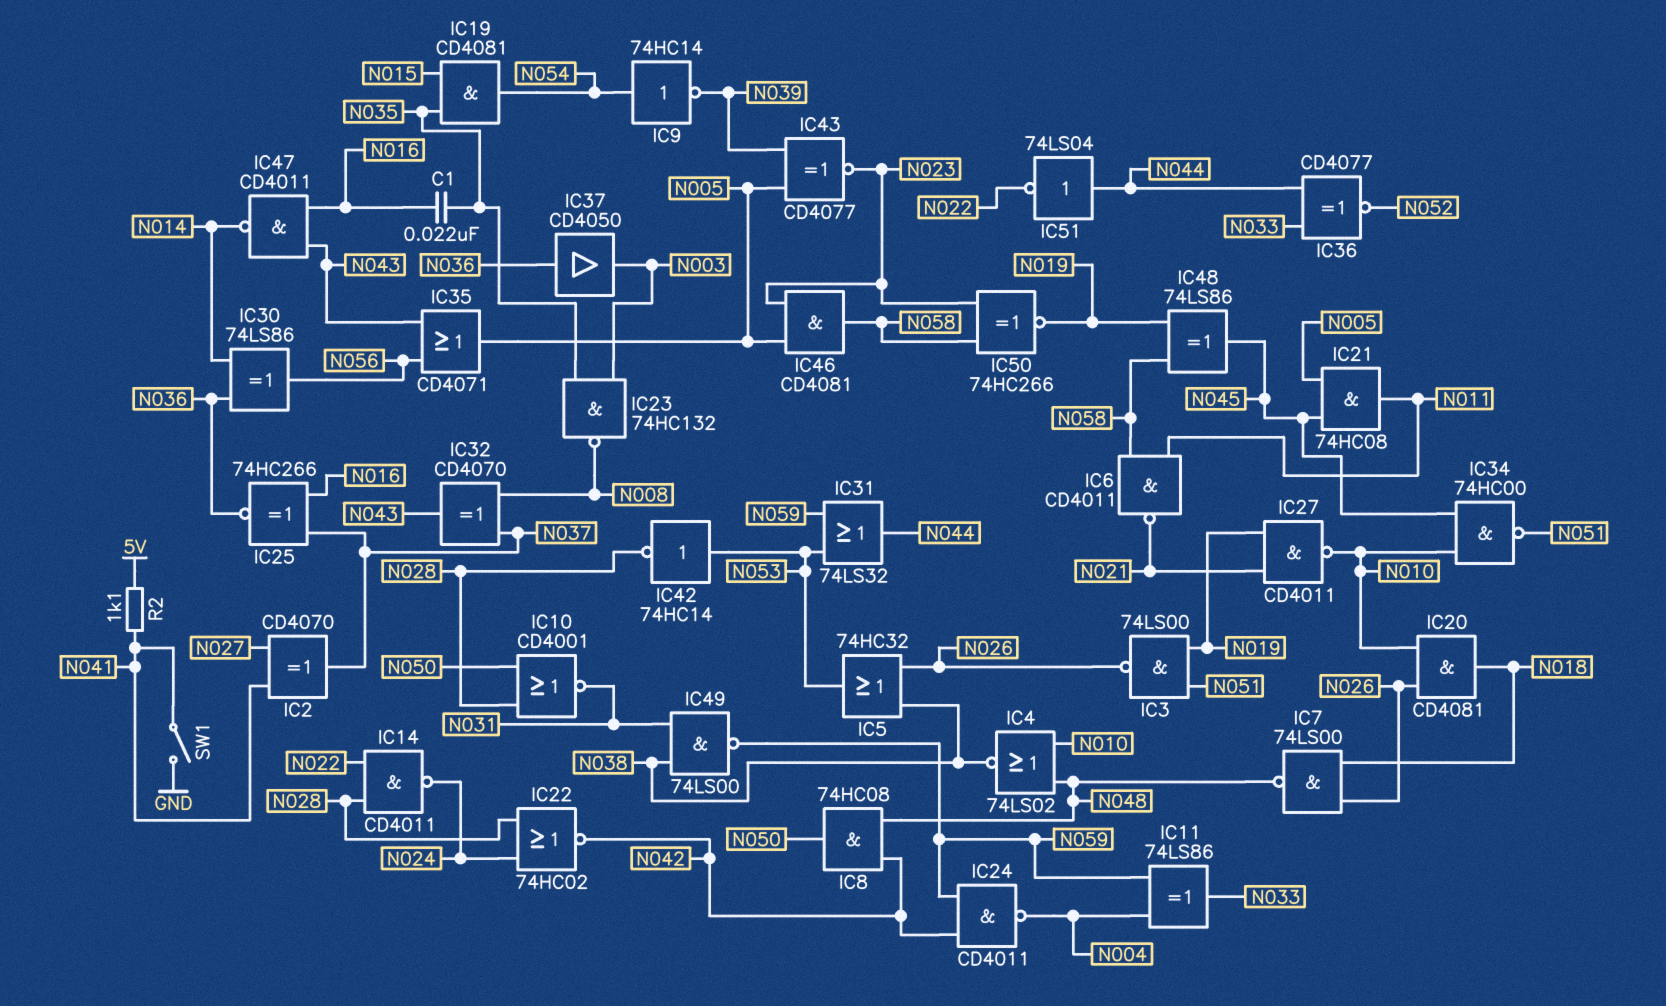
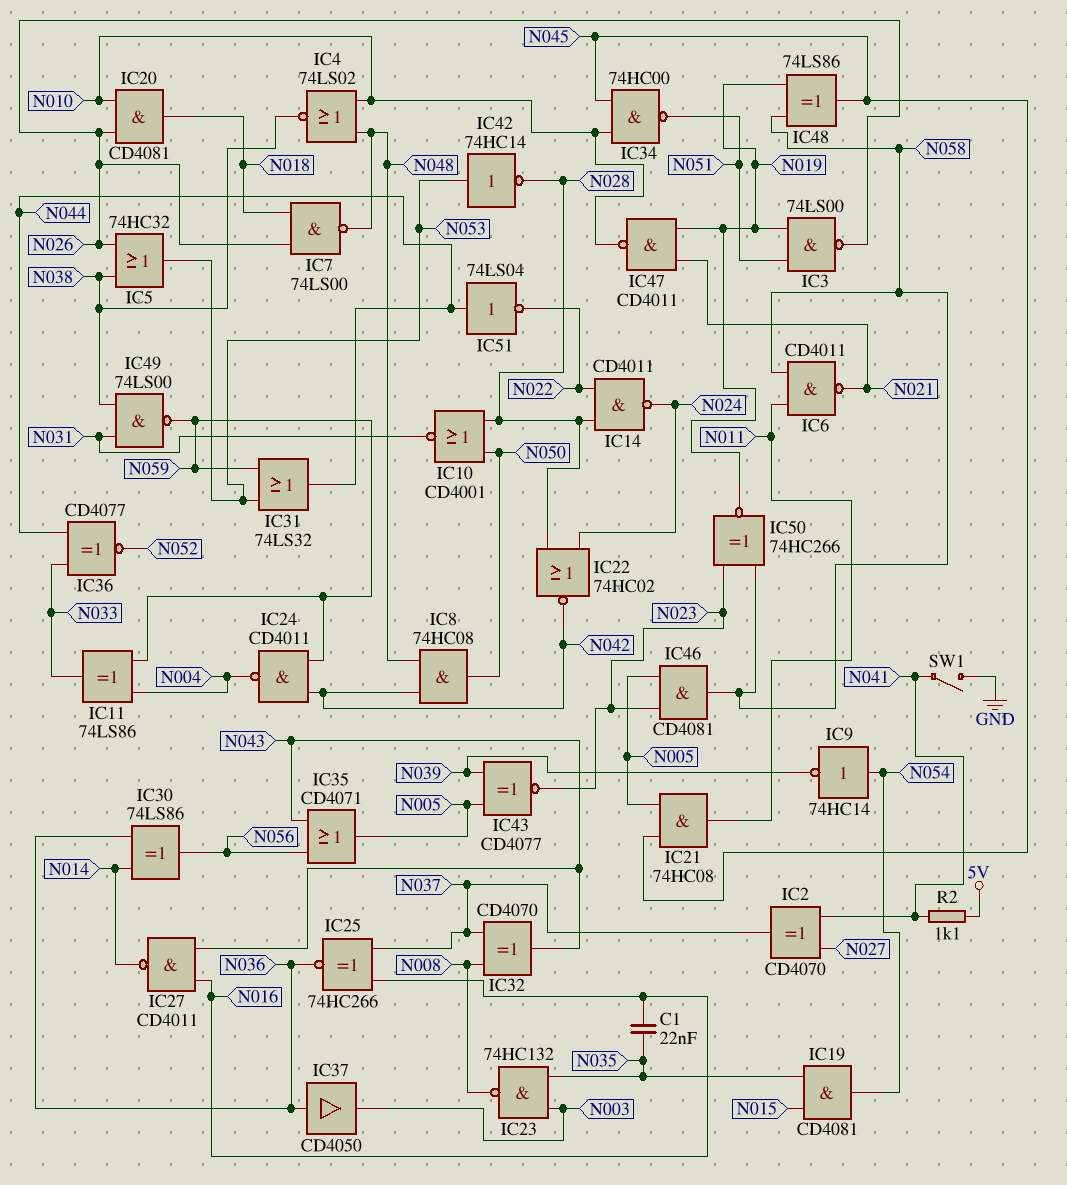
IC27: NAND CD4011 (in N019, in N021, out N010) -> NAND CD4011 (in N016, in N043, out N014)
IC47: NAND CD4011 (in N016, in N043, out N014) -> NAND CD4011 (in N019, in N021, out N010)

